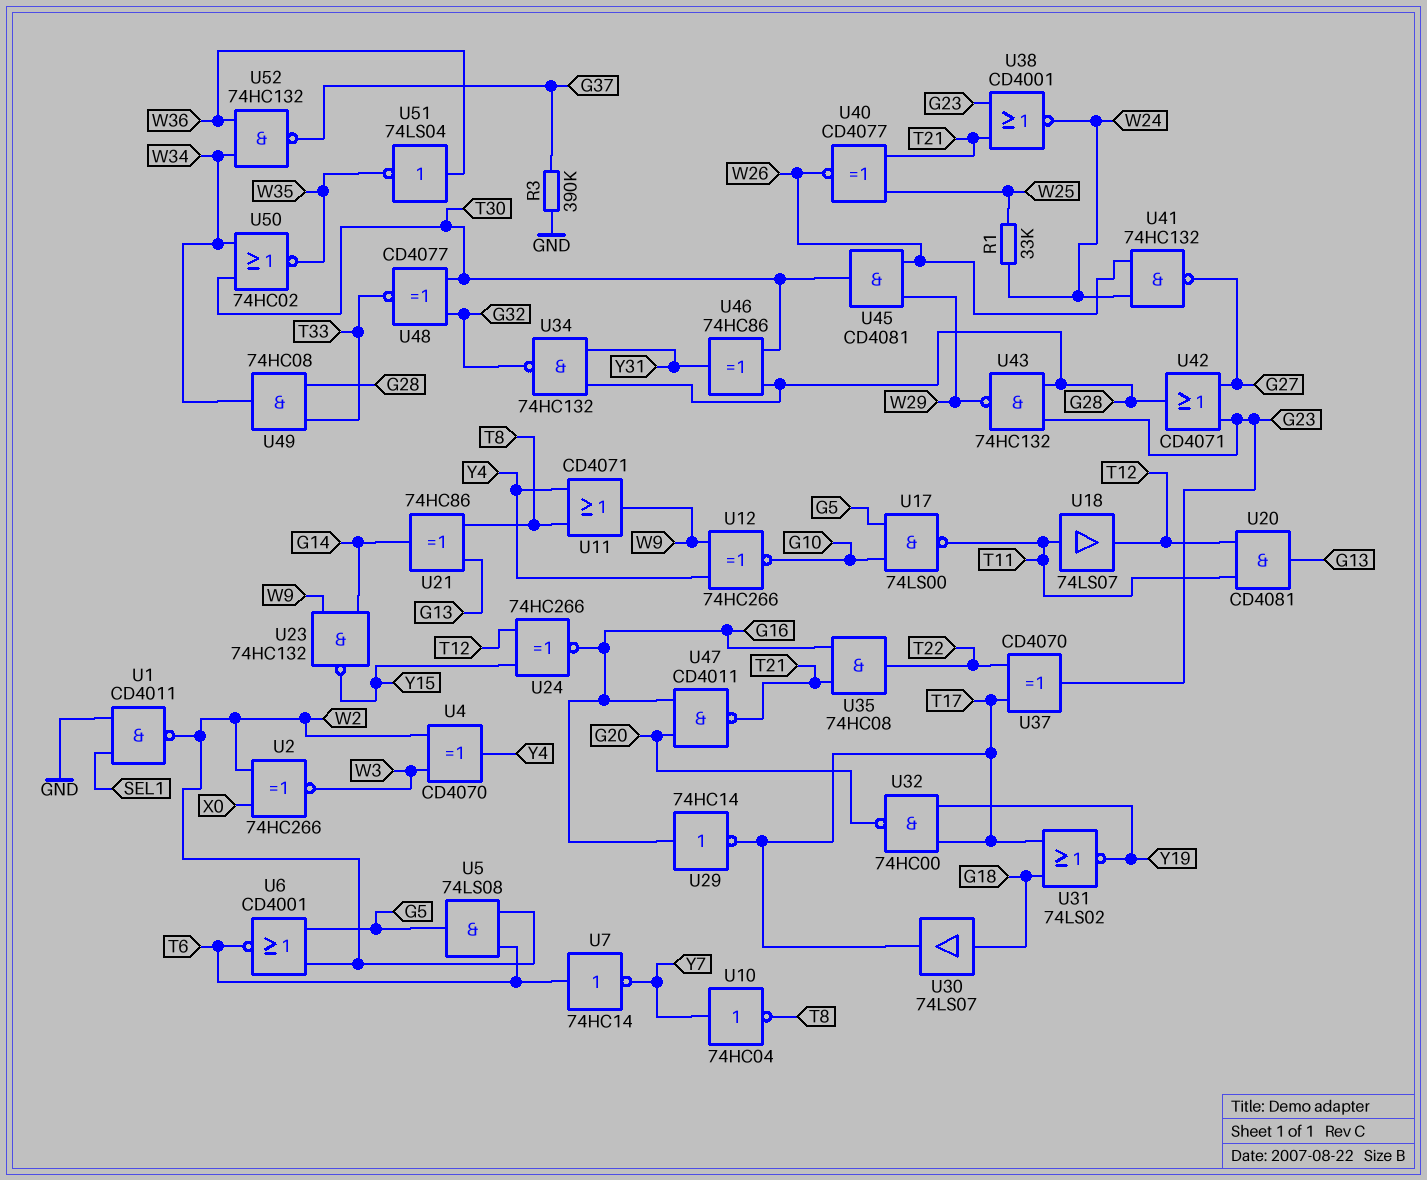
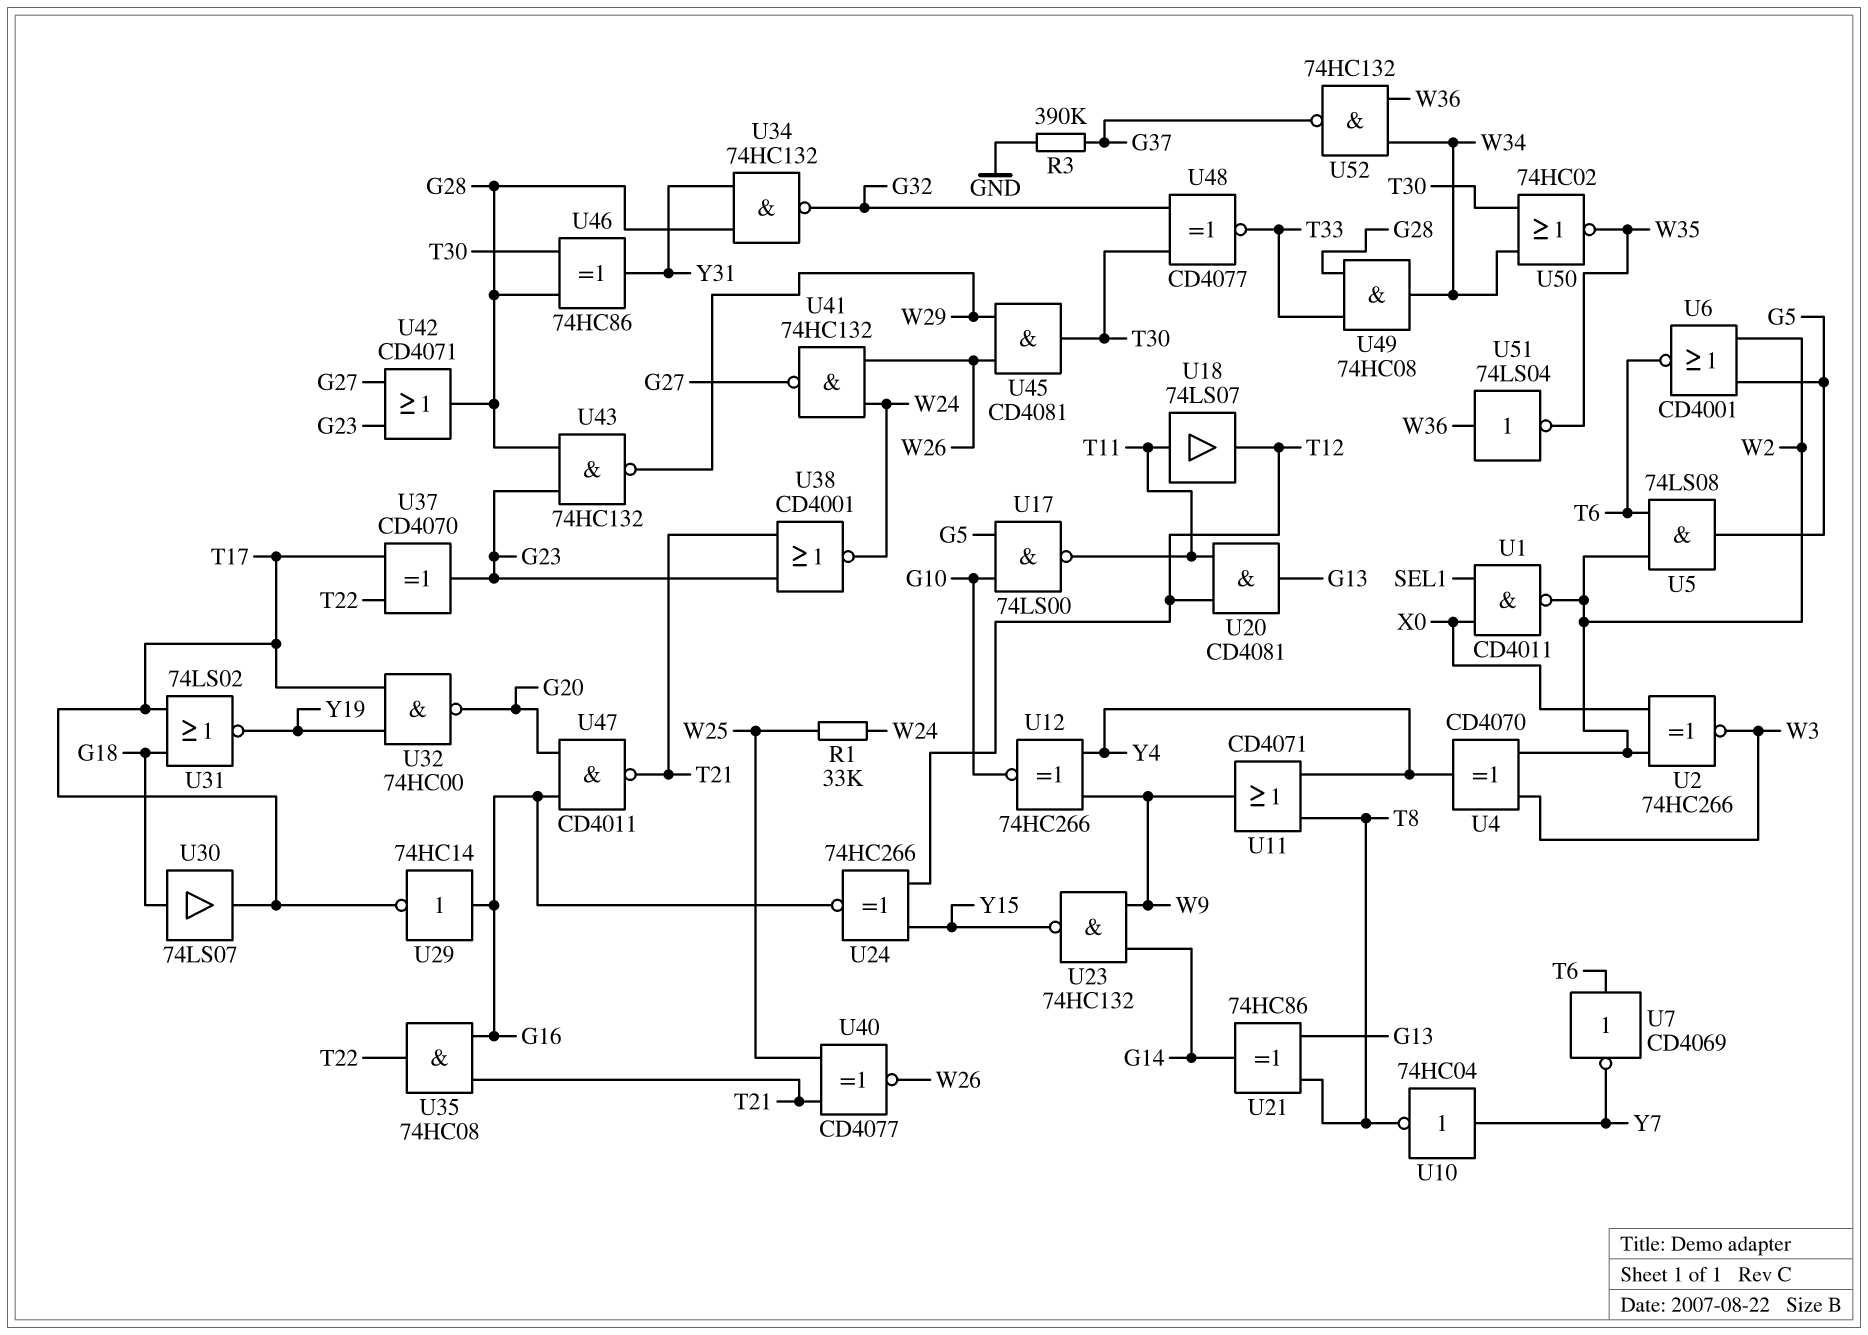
U1: NAND CD4011 (in GND, in SEL1, out W2) -> NAND CD4011 (in SEL1, in X0, out W2)
U7: NOT 74HC14 (in T6, out Y7) -> NOT CD4069 (in T6, out Y7)

